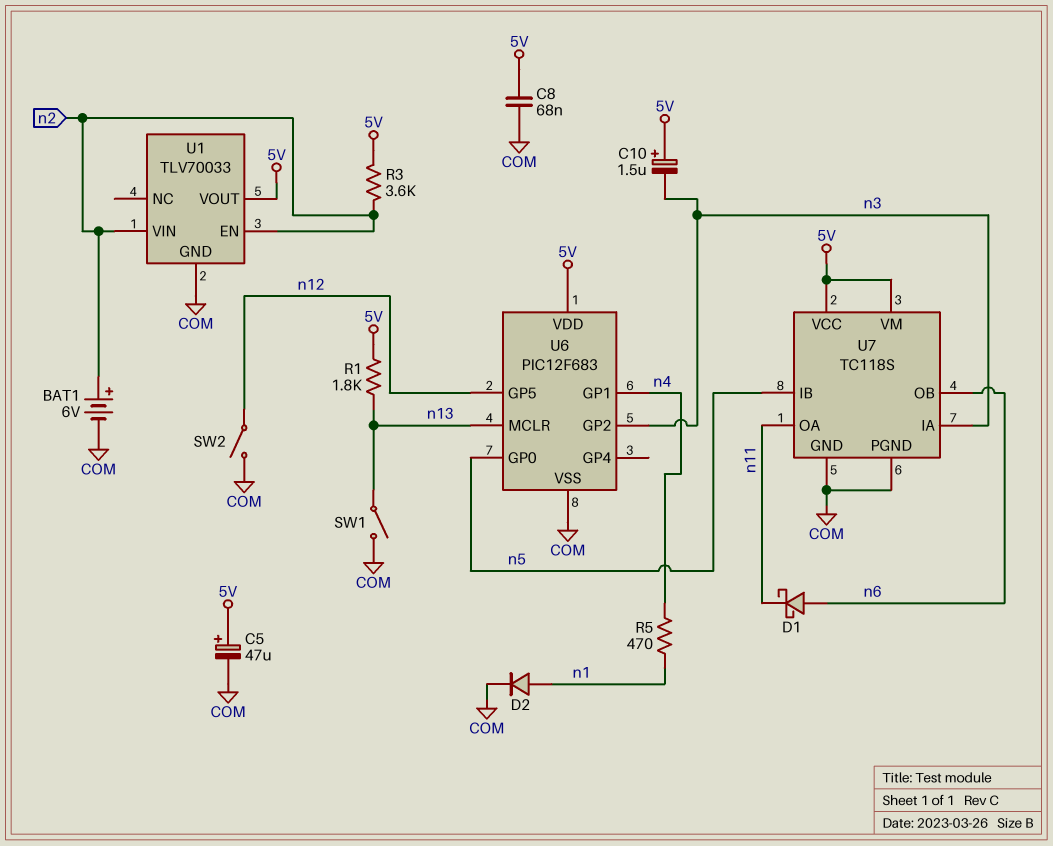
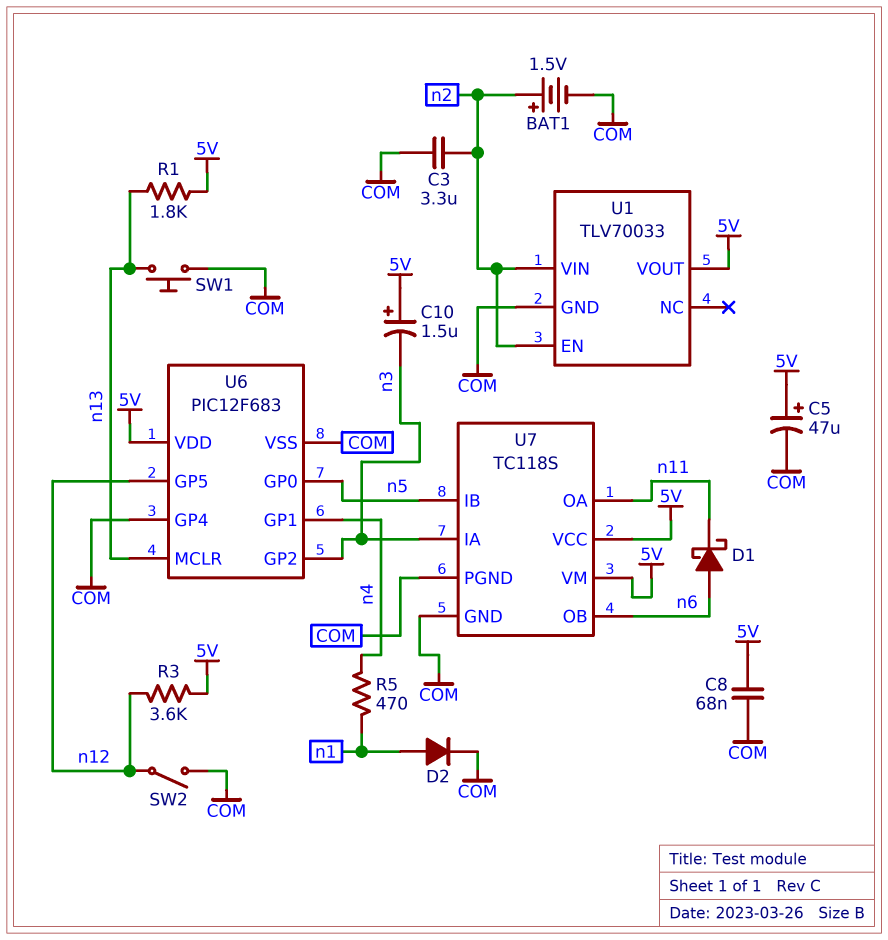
BAT1: 6V (plus n2, minus COM) -> 1.5V (plus n2, minus COM)
C3: none -> 3.3uF (COM, n2)
R3: 3.6k (5V, n2) -> 3.6k (5V, n12)
SW1: switch (COM, n13) -> button (COM, n13)
U6 pin GP4: none -> COM

